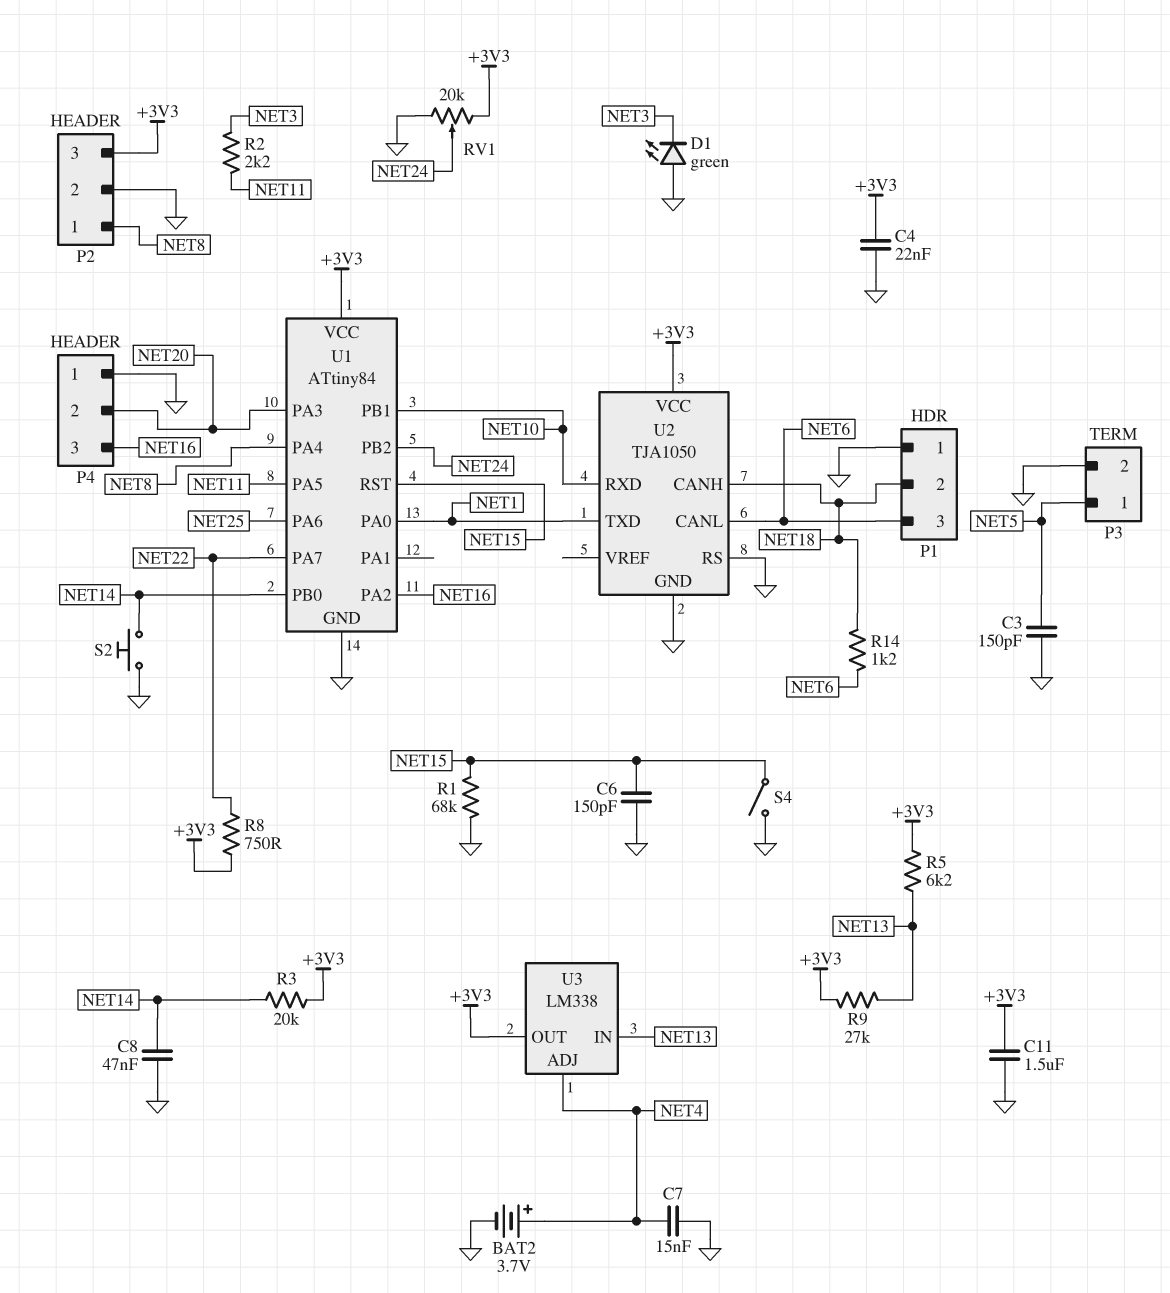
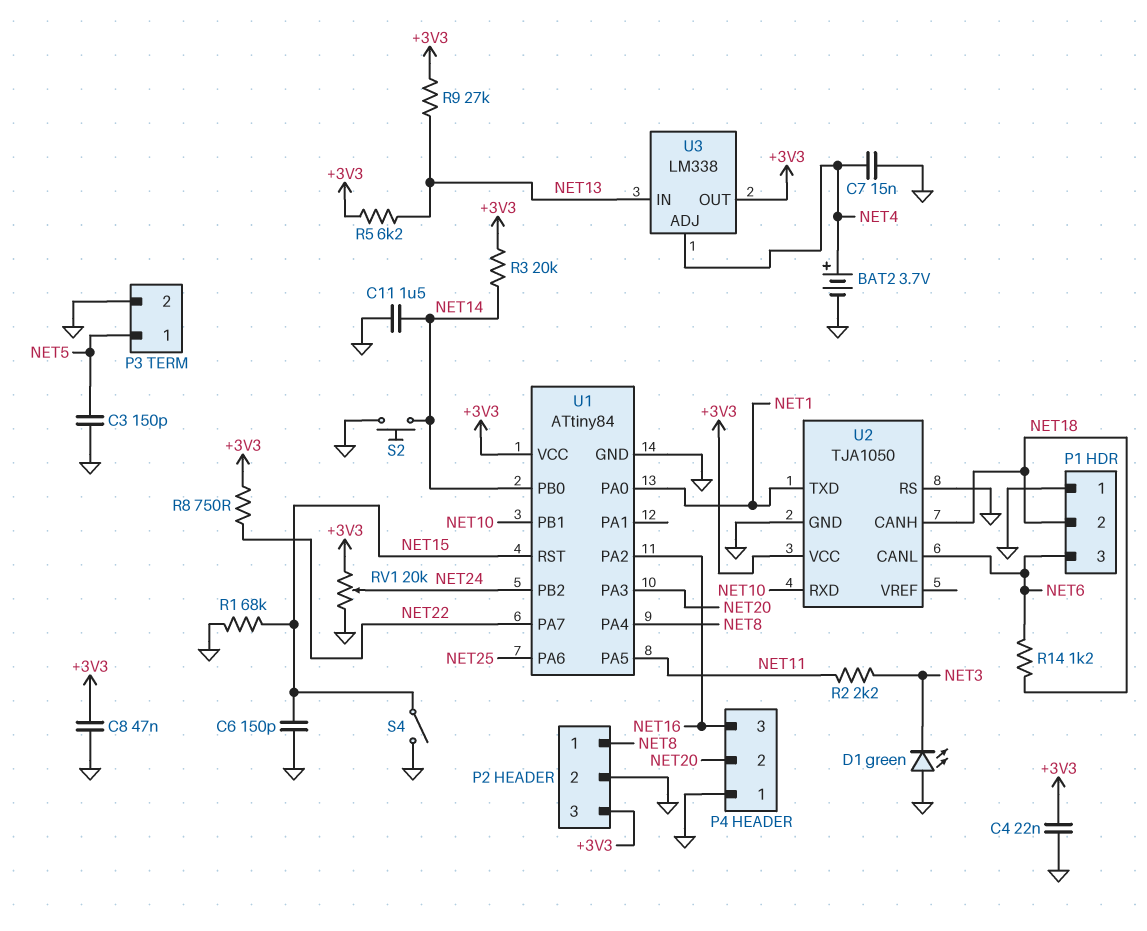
C8: 47nF (GND, NET14) -> 47nF (+3V3, GND)
C11: 1.5uF (+3V3, GND) -> 1.5uF (GND, NET14)

